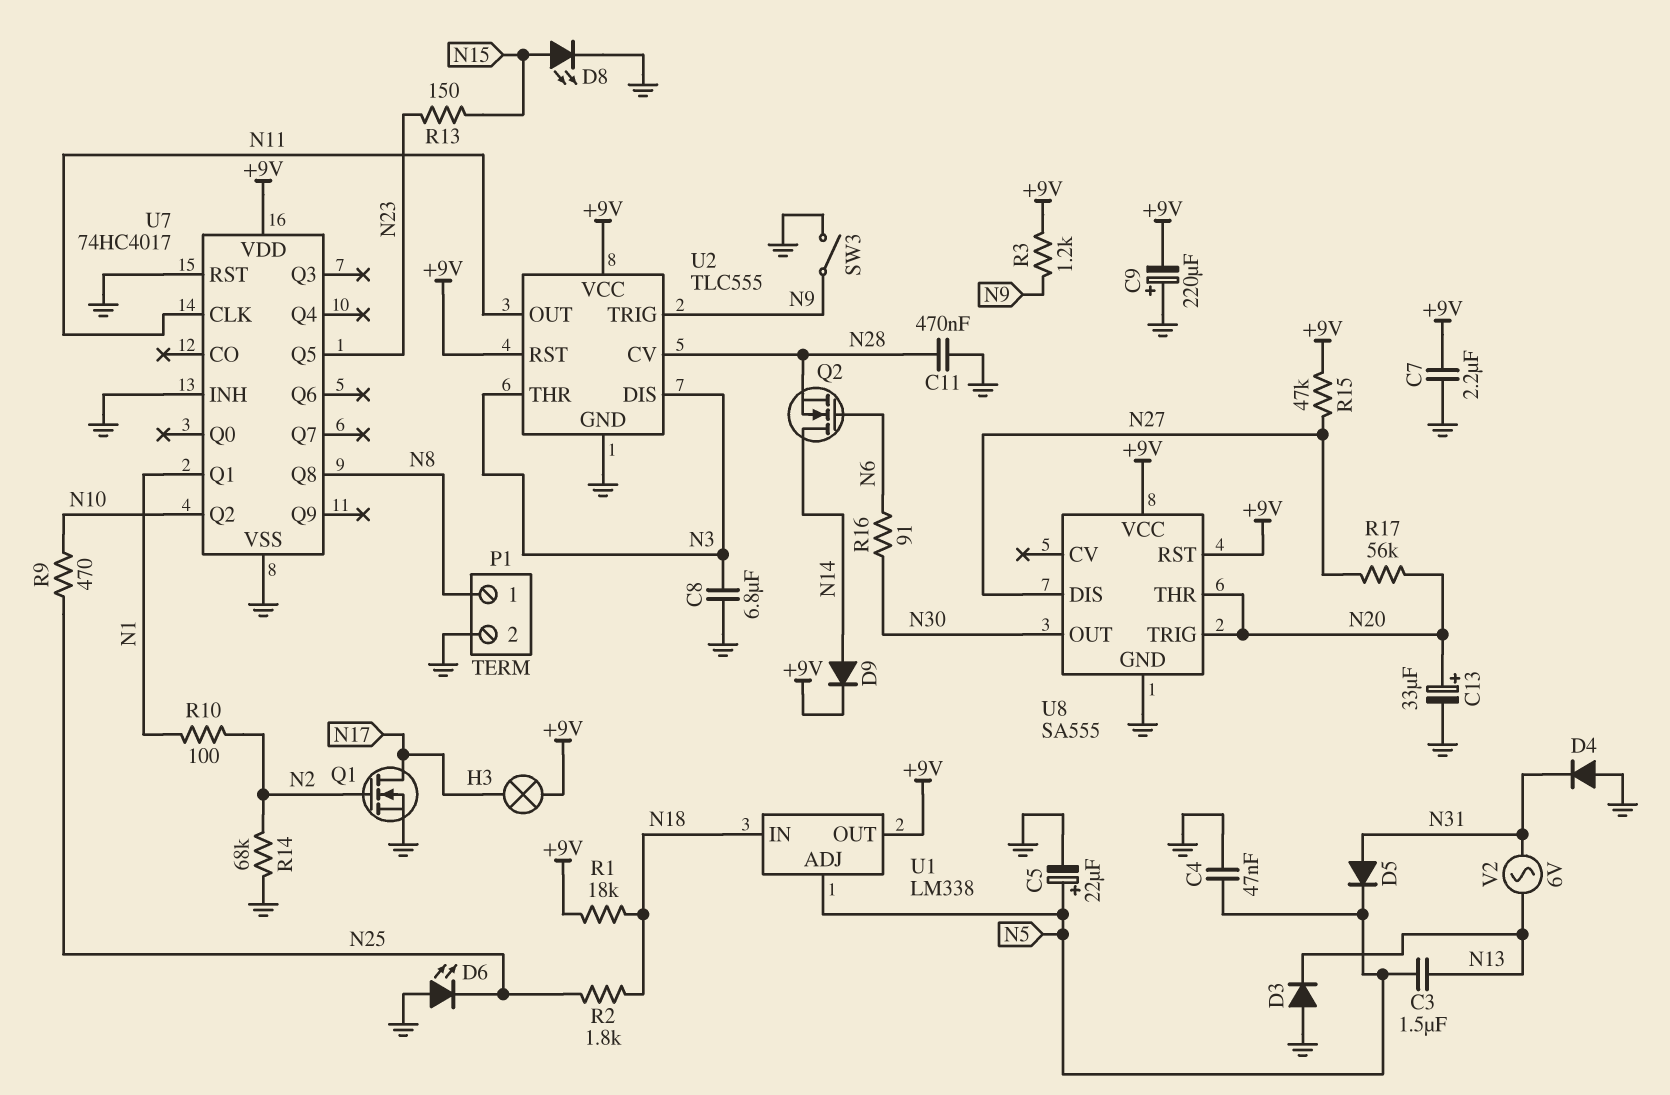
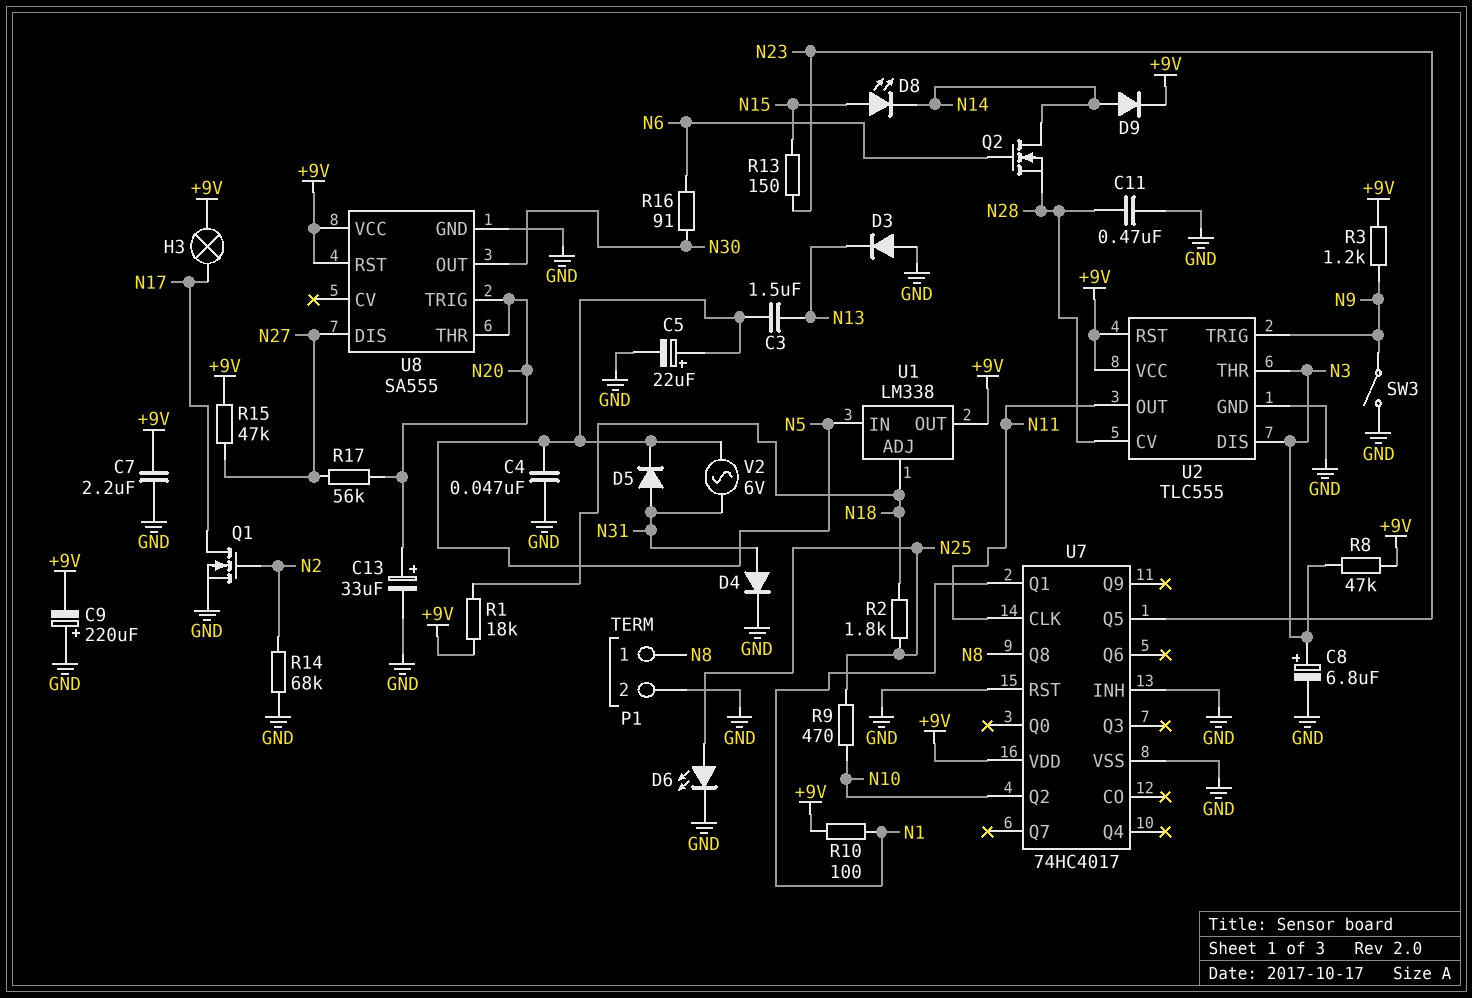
C8: 6.8uF (GND, N3) -> 6.8uF (plus N3, minus GND)
D4: diode (A GND, K N31) -> diode (A N31, K GND)
D6: LED (A GND, K N25) -> LED (A N25, K GND)
D8: LED (A N15, K GND) -> LED (A N15, K N14)
R8: none -> 47k (+9V, N3)
R10: 100 (N1, N2) -> 100 (+9V, N1)
U1 pin ADJ: N5 -> N18
U1 pin IN: N18 -> N5
V2: AC 6V (N13, N31) -> AC 6V (N5, N31)

